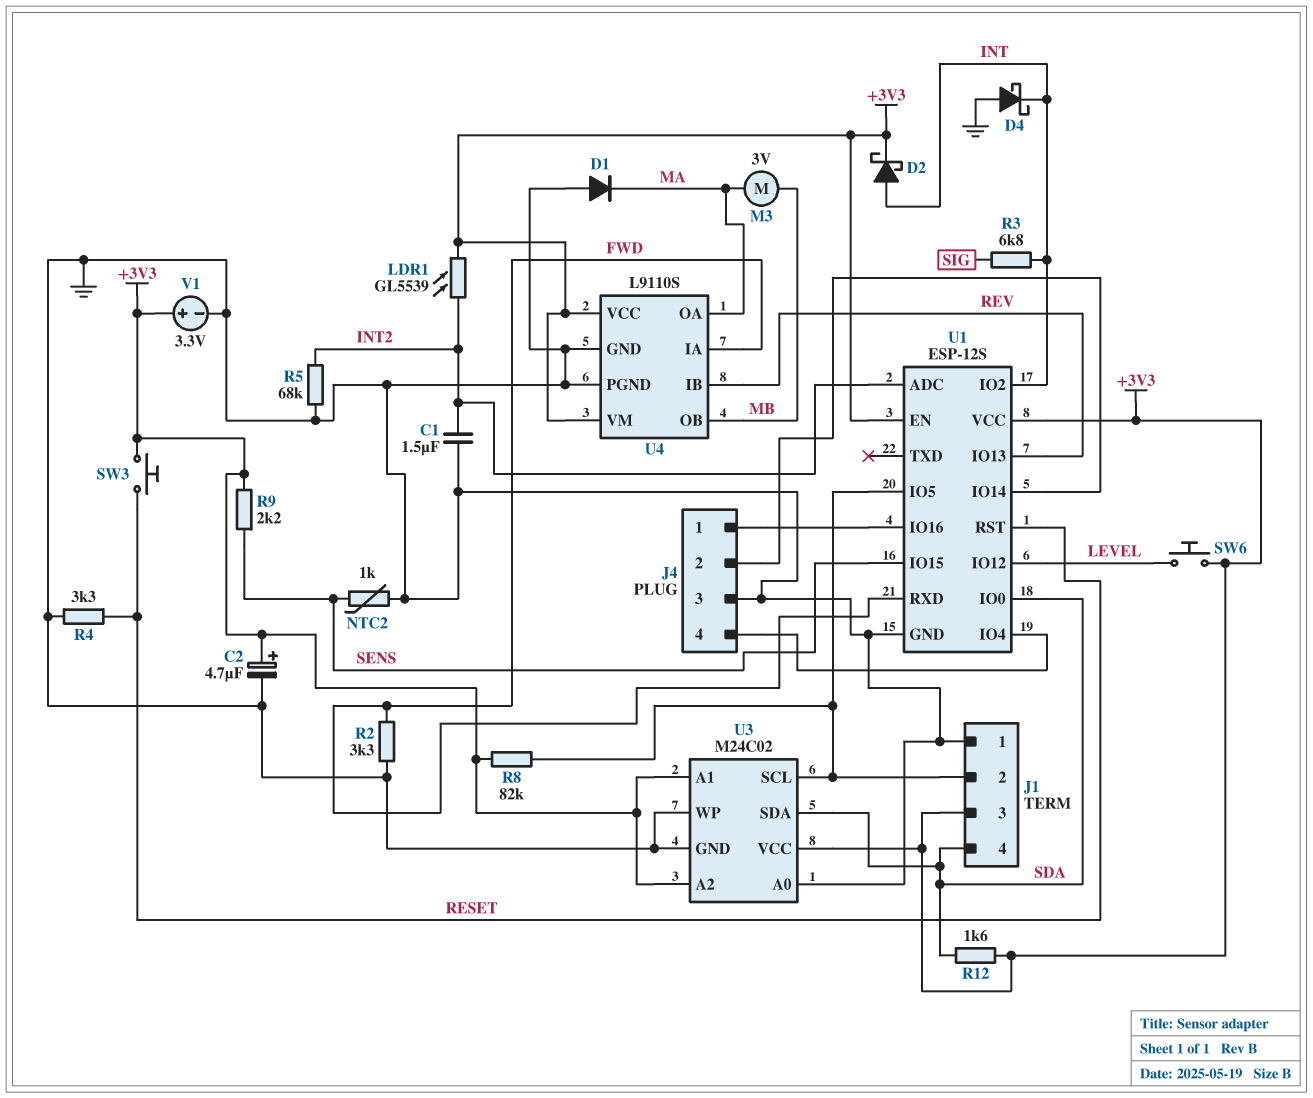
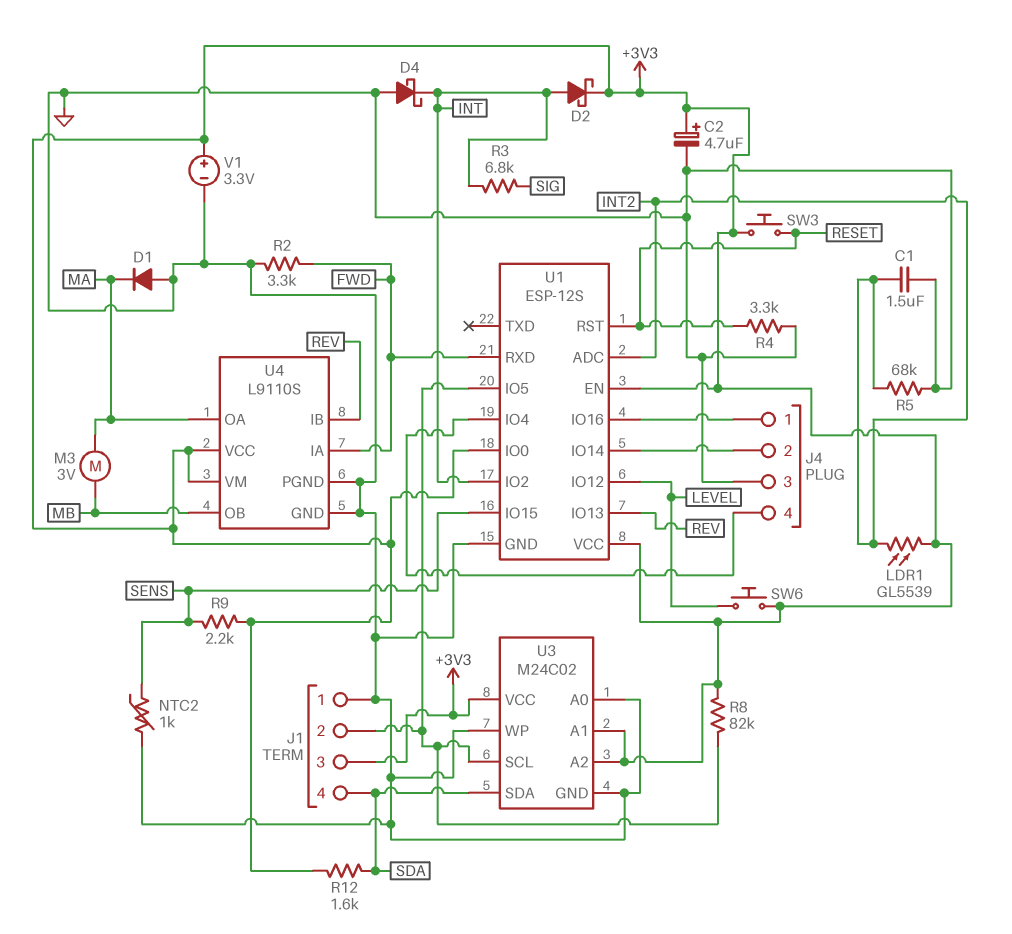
U1 pin IO0: SDA -> +3V3

